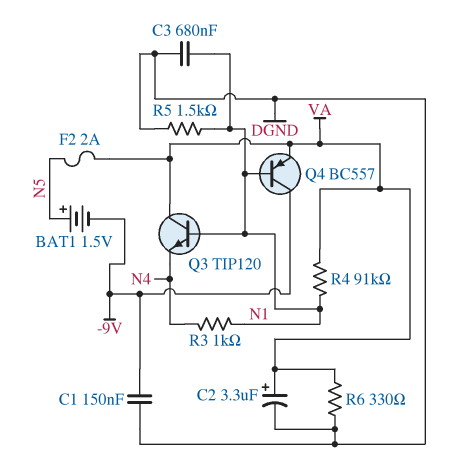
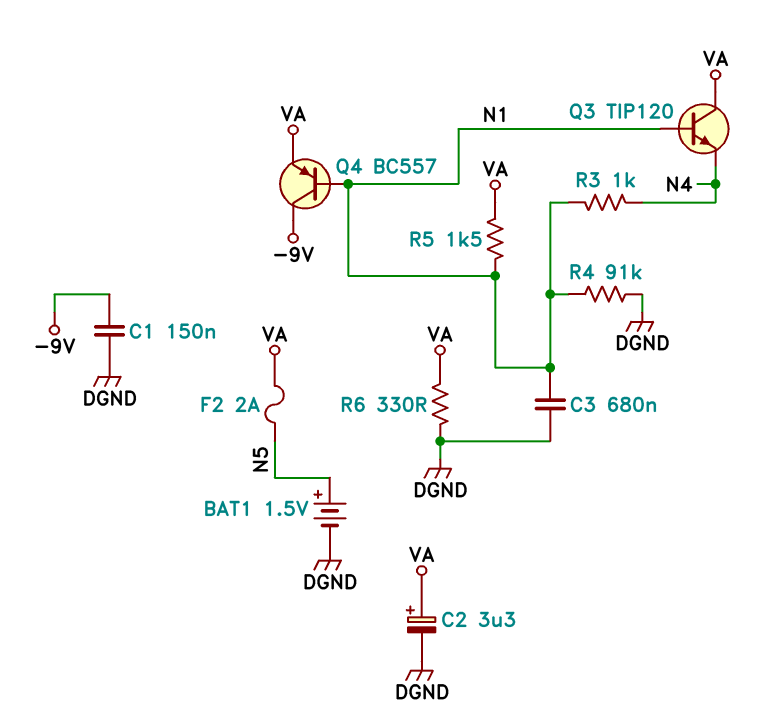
BAT1: 1.5V (plus N5, minus -9V) -> 1.5V (plus N5, minus DGND)
R4: 91k (N1, VA) -> 91k (DGND, N1)
R5: 1.5k (DGND, N1) -> 1.5k (N1, VA)

